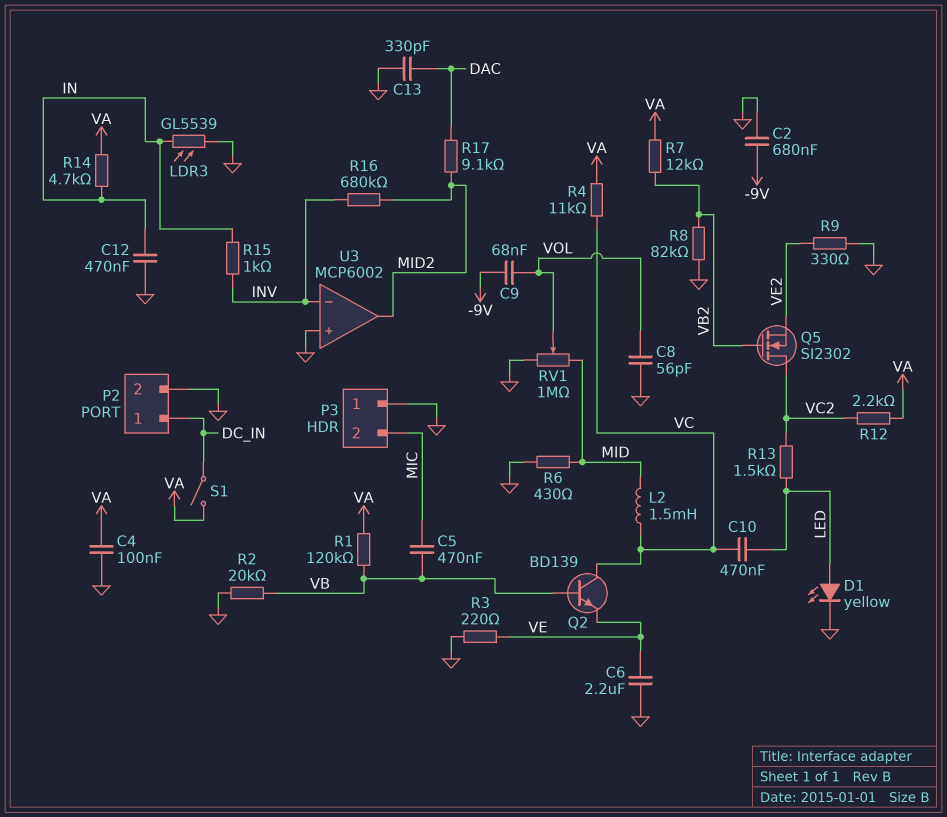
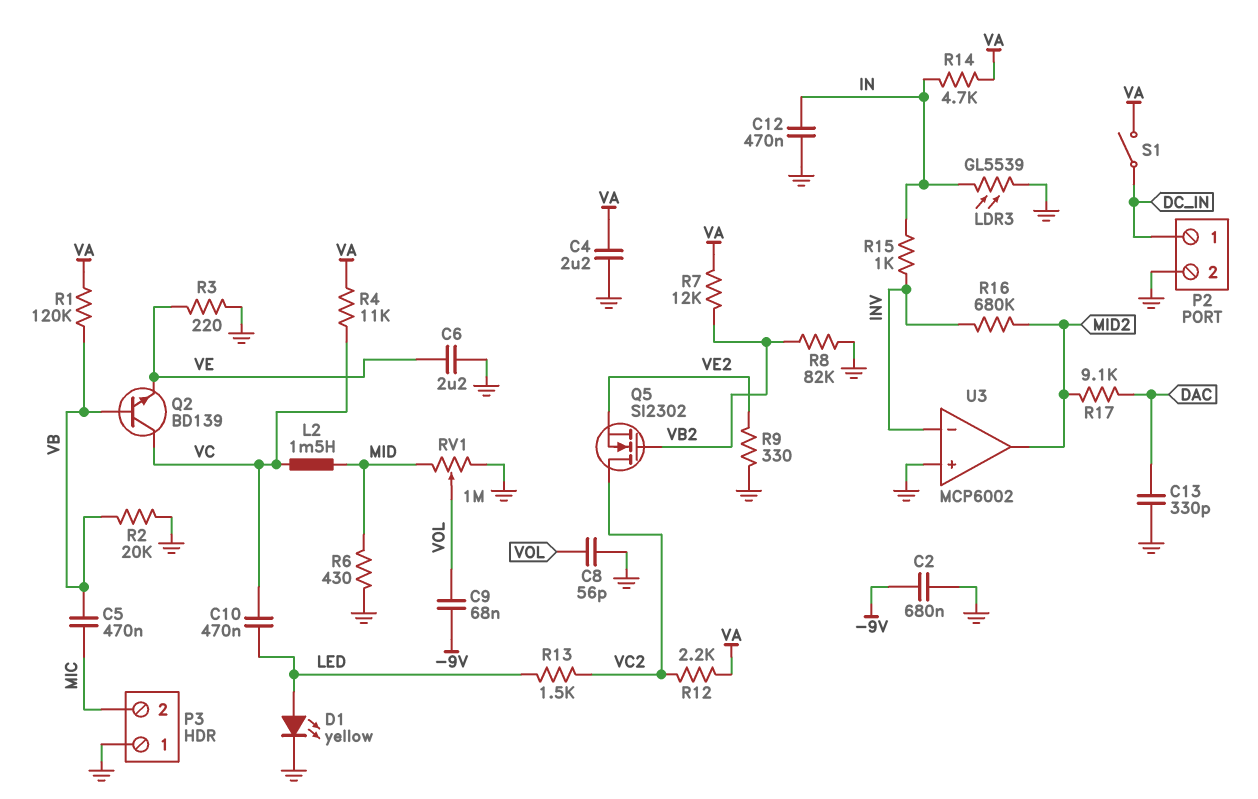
C4: 100nF (GND, VA) -> 2.2uF (GND, VA)

